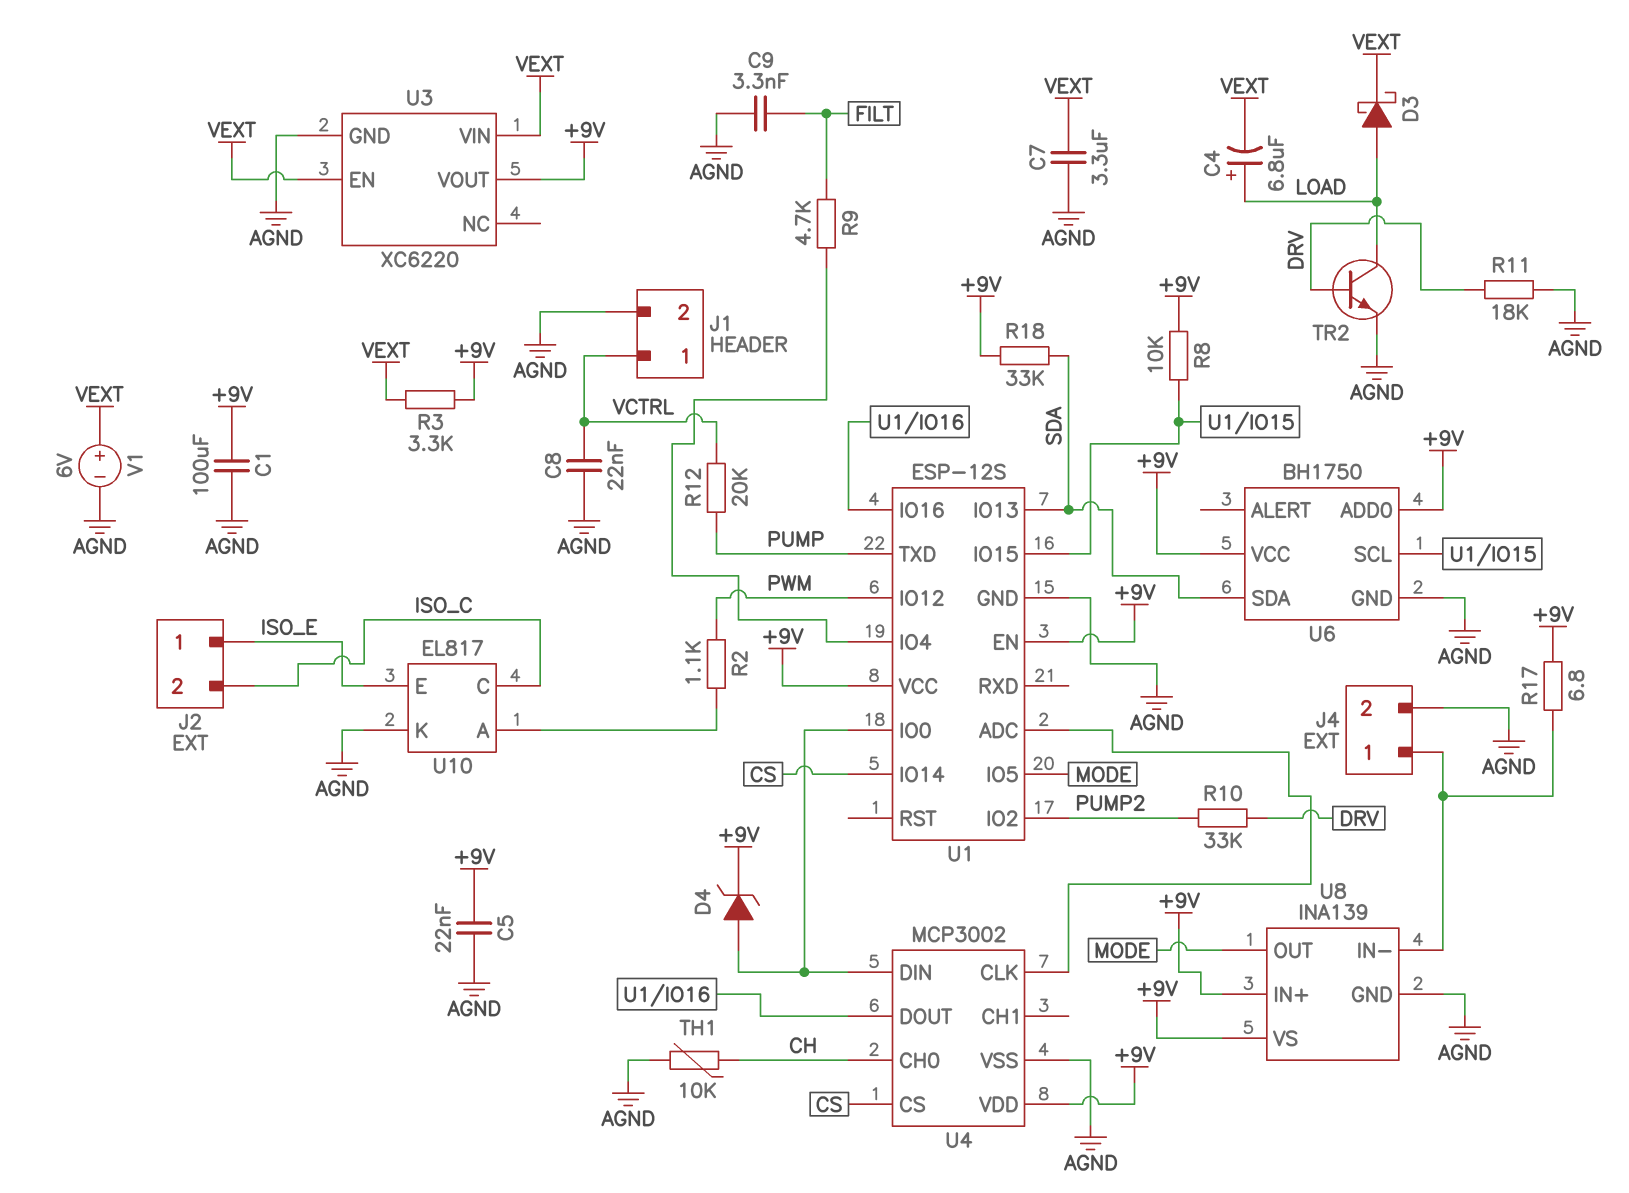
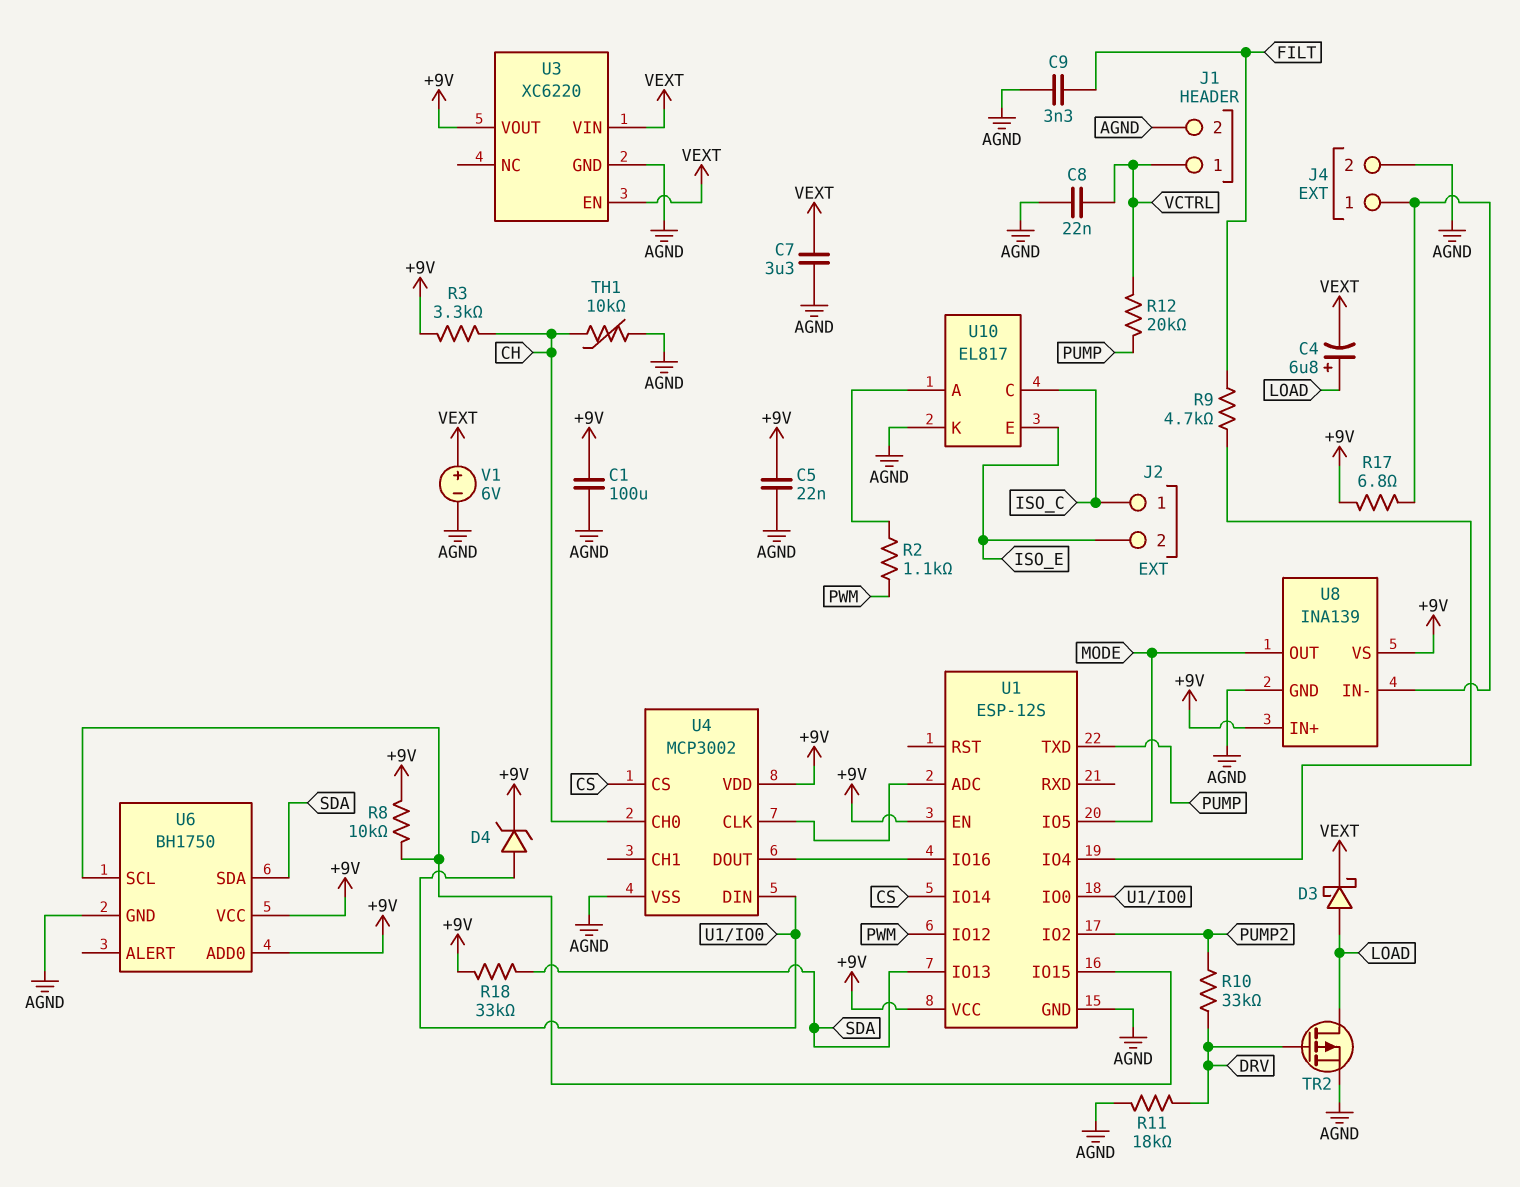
J2 pin 1: ISO_E -> ISO_C
J2 pin 2: ISO_C -> ISO_E
R3: 3.3k (+9V, VEXT) -> 3.3k (+9V, CH)
TR2: NPN (B DRV, C LOAD, E AGND) -> PMOS (G DRV, D LOAD, S AGND)

